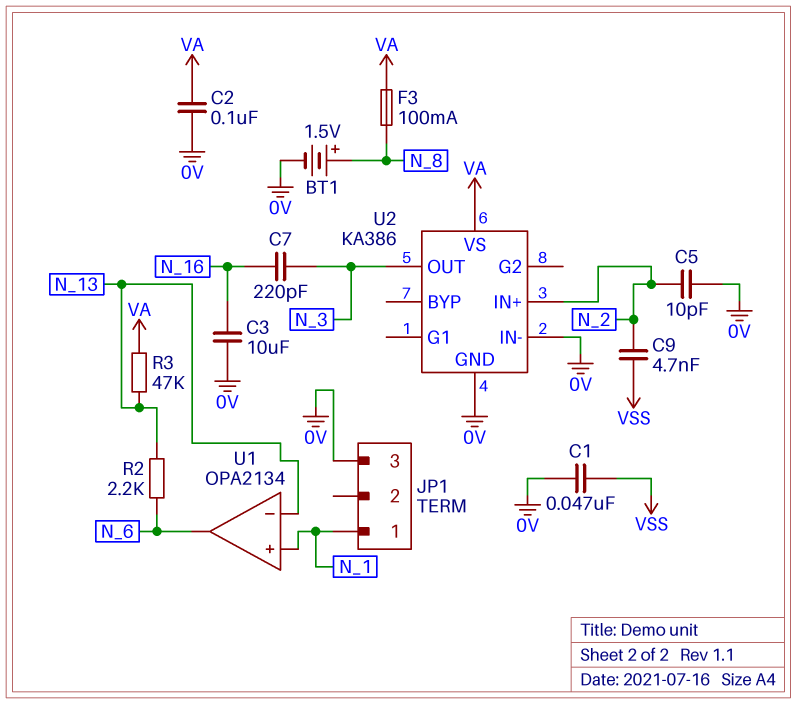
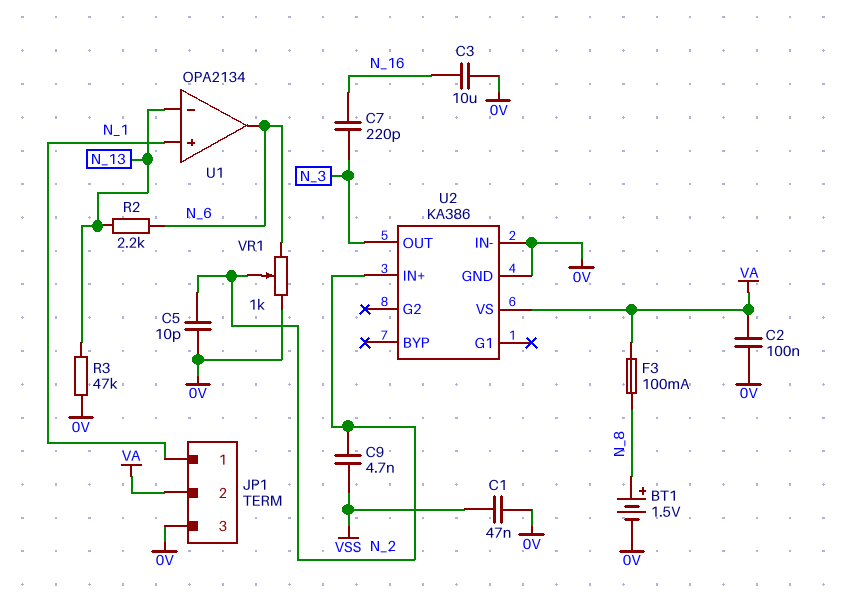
JP1 pin 2: none -> VA
R3: 47k (N_13, VA) -> 47k (0V, N_13)
VR1: none -> 1k (0V, N_6, wiper N_2)

